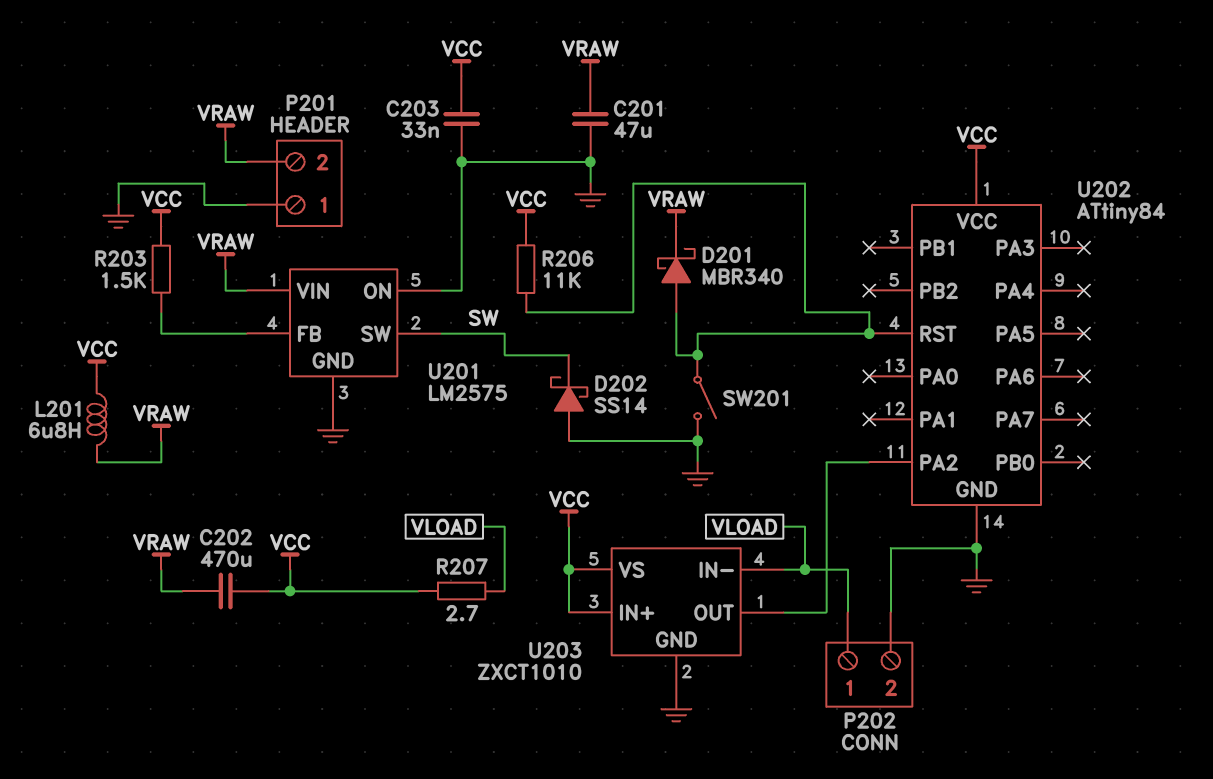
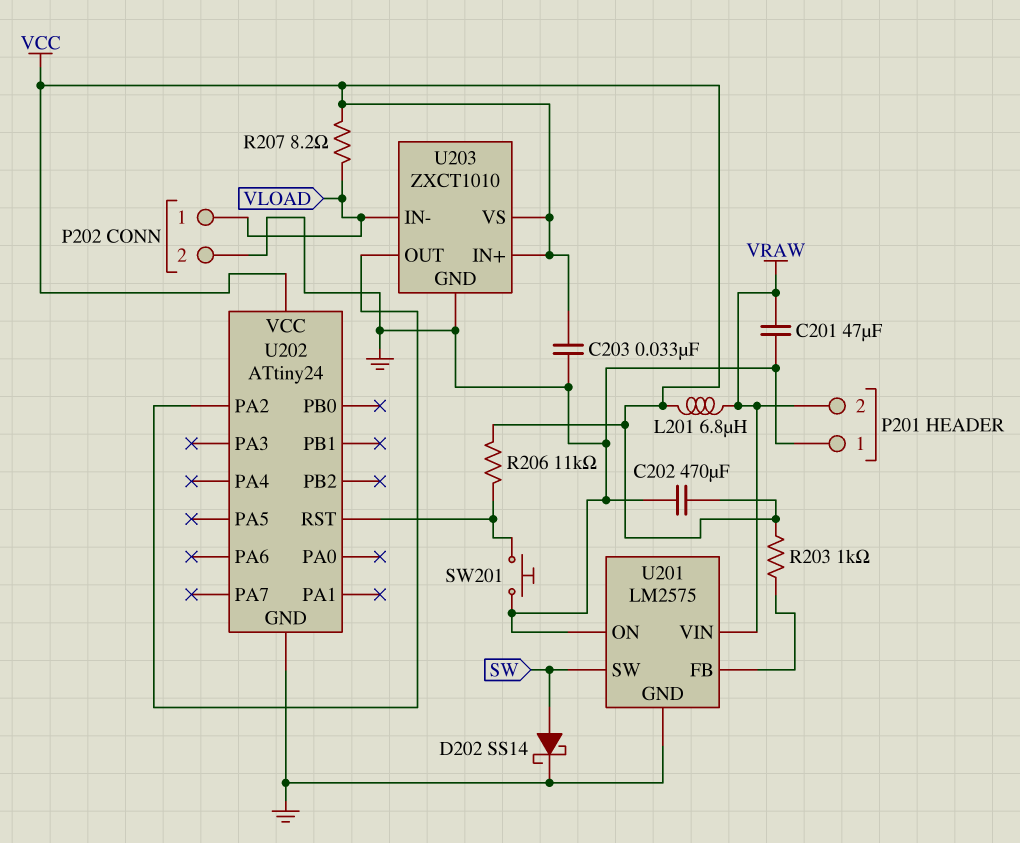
C202: 470uF (VCC, VRAW) -> 470uF (GND, VCC)
D201: schottky MBR340 (A U202/RST, K VRAW) -> none
D202: schottky SS14 (A GND, K SW) -> schottky SS14 (A SW, K GND)
R203: 1.5k (U201/FB, VCC) -> 1k (U201/FB, VCC)
R207: 2.7 (VCC, VLOAD) -> 8.2 (VCC, VLOAD)
SW201: switch (GND, U202/RST) -> button (GND, U202/RST)
U202: ATtiny84 -> ATtiny24

